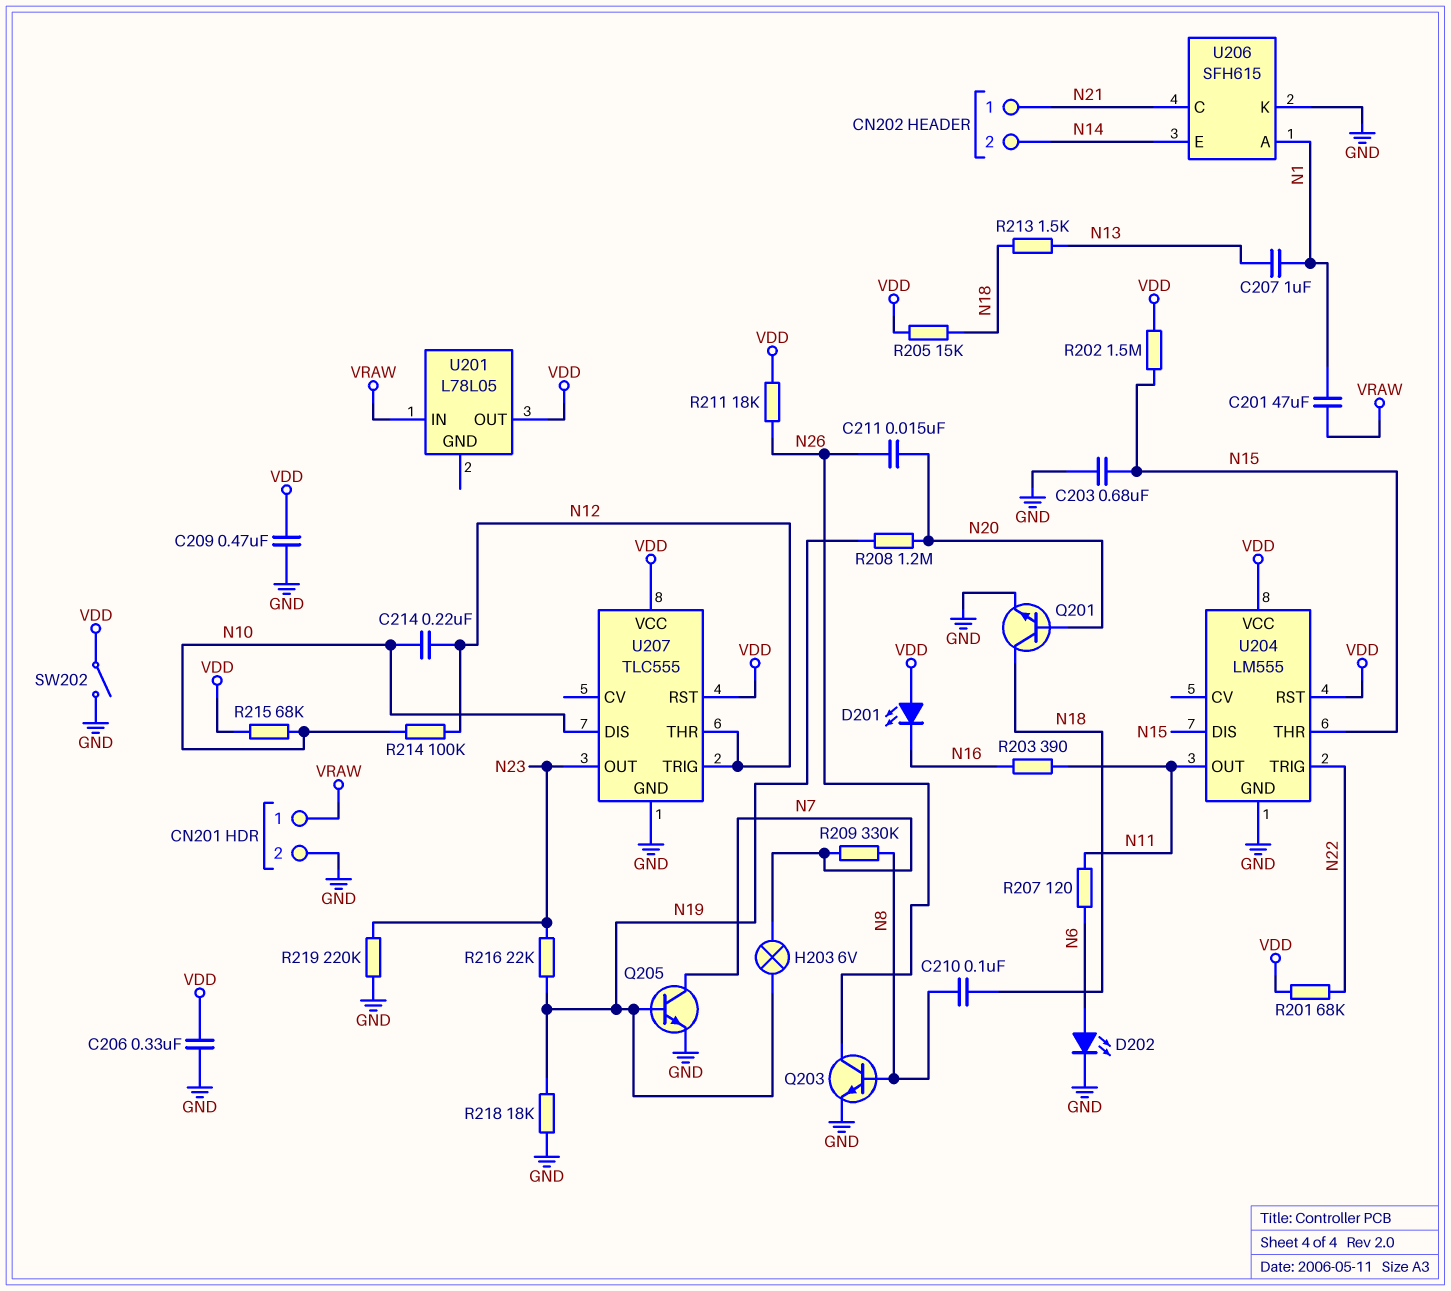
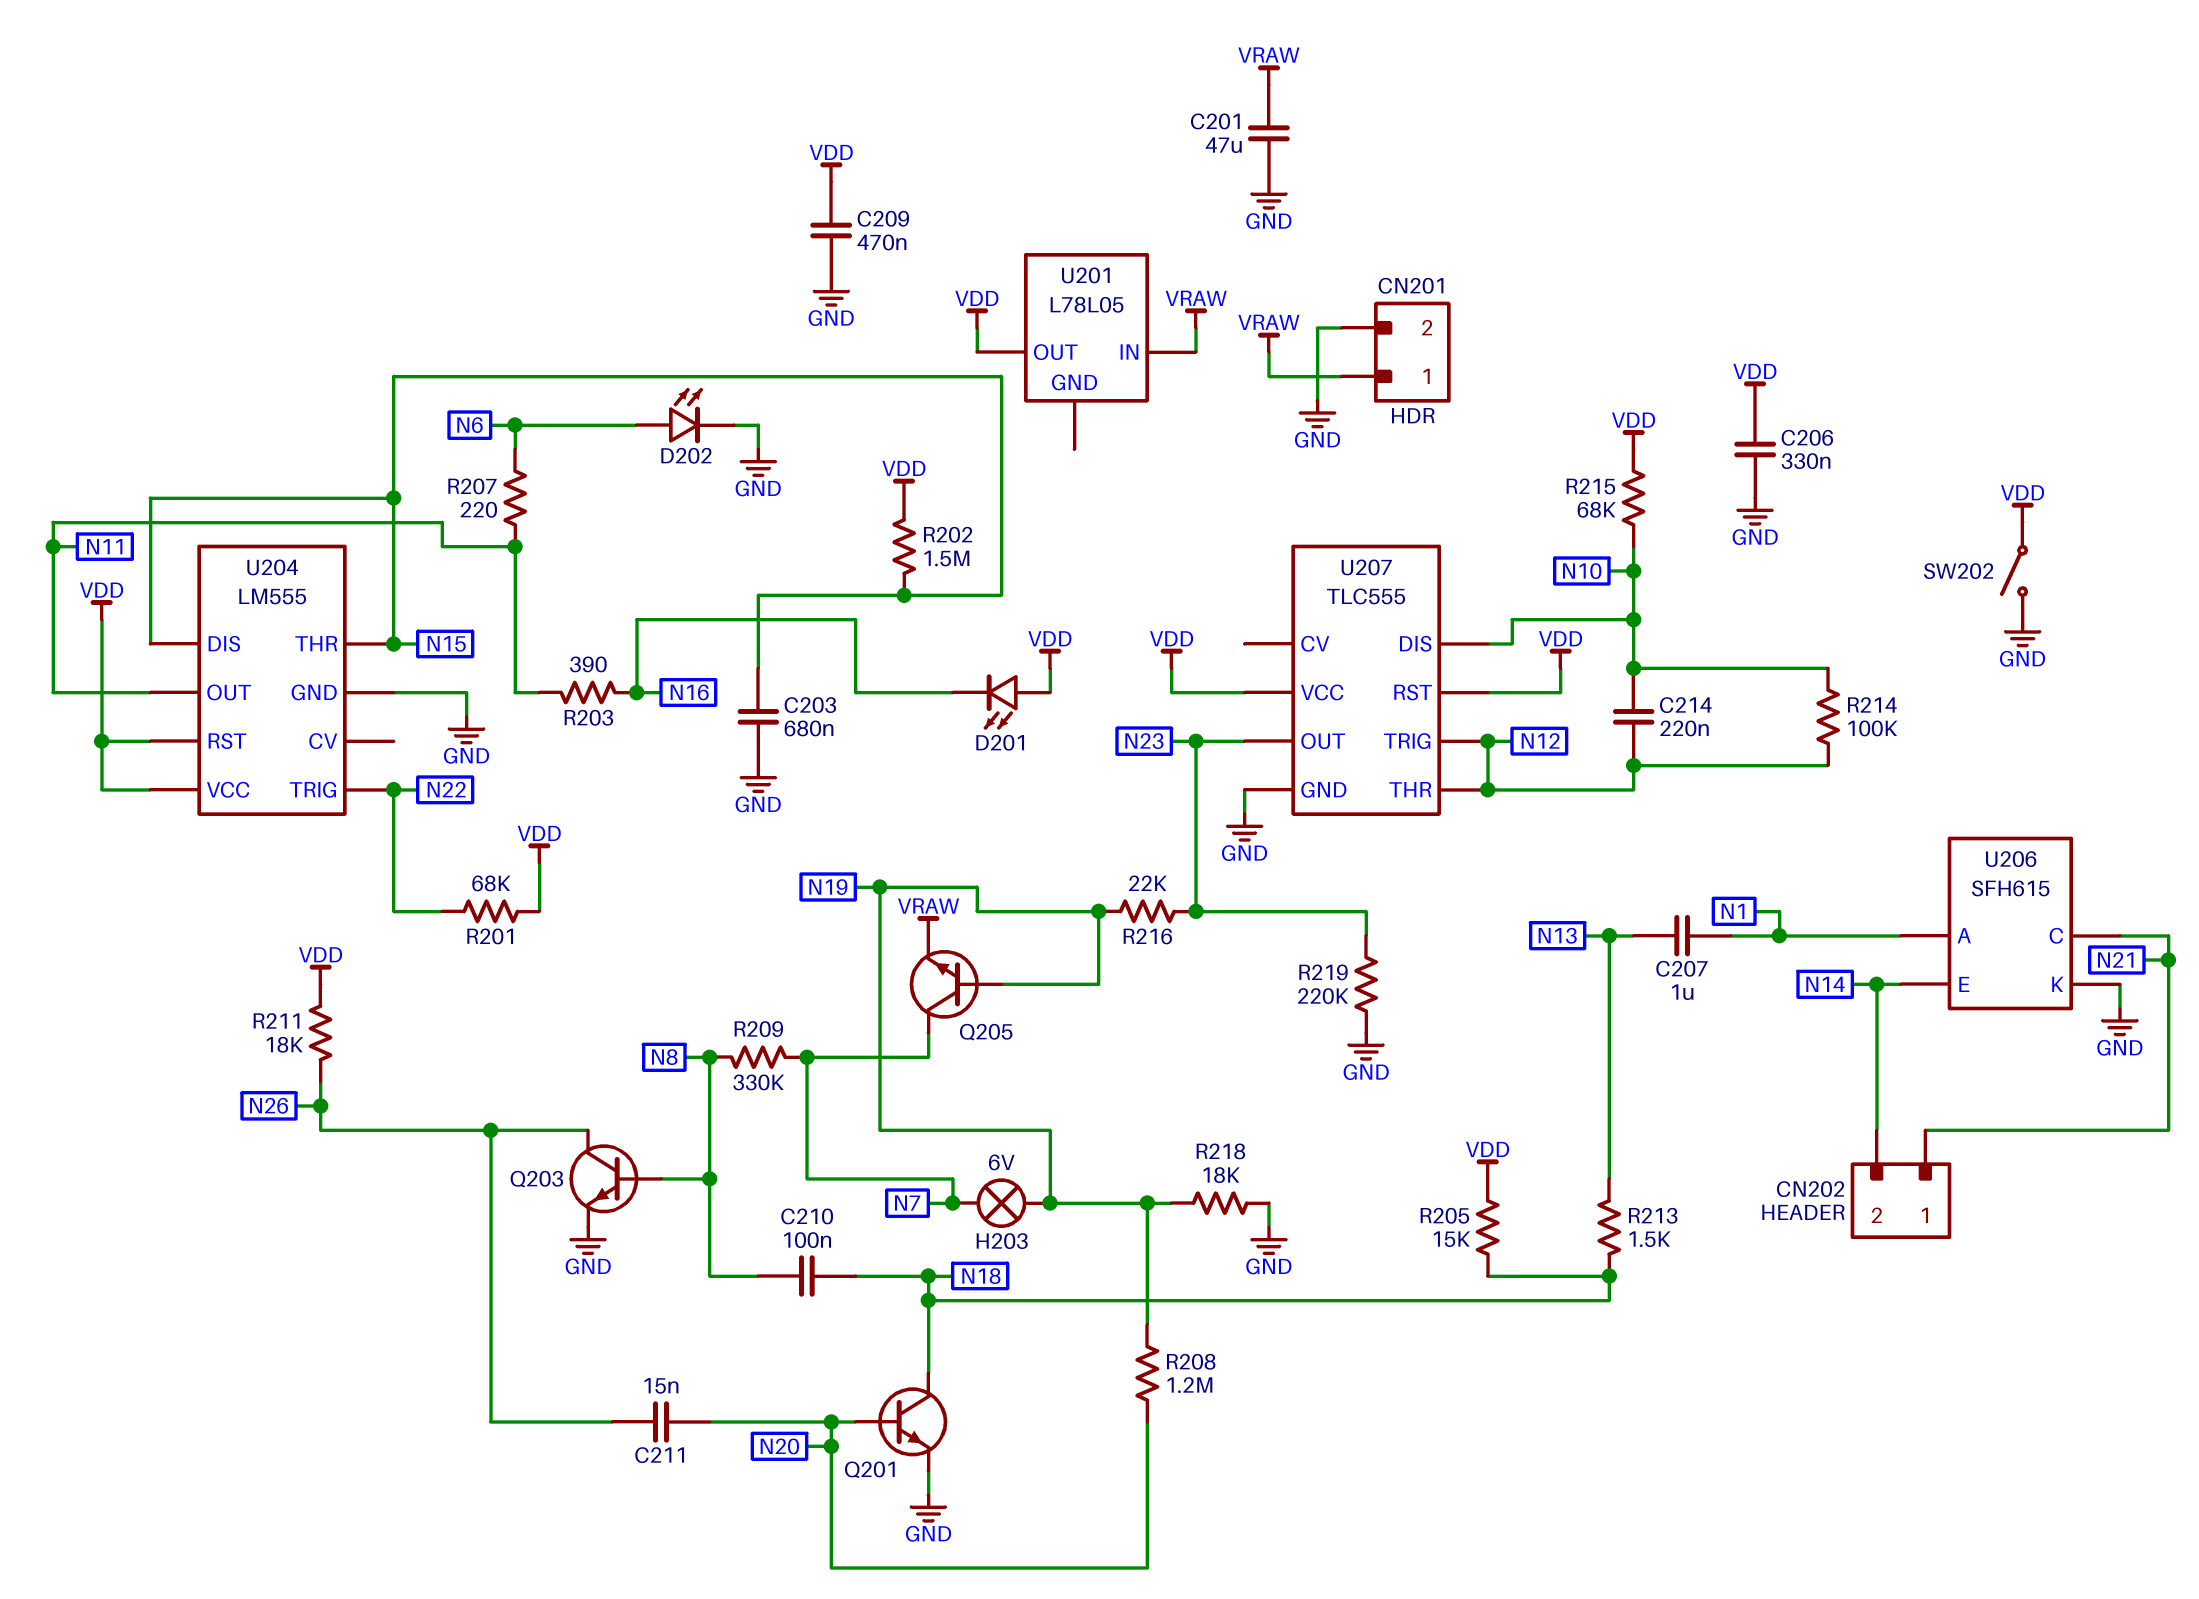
C201: 47uF (N1, VRAW) -> 47uF (GND, VRAW)
Q205: NPN (B N19, C N7, E GND) -> NPN (B N19, C N7, E VRAW)
R207: 120 (N6, N11) -> 220 (N6, N11)

